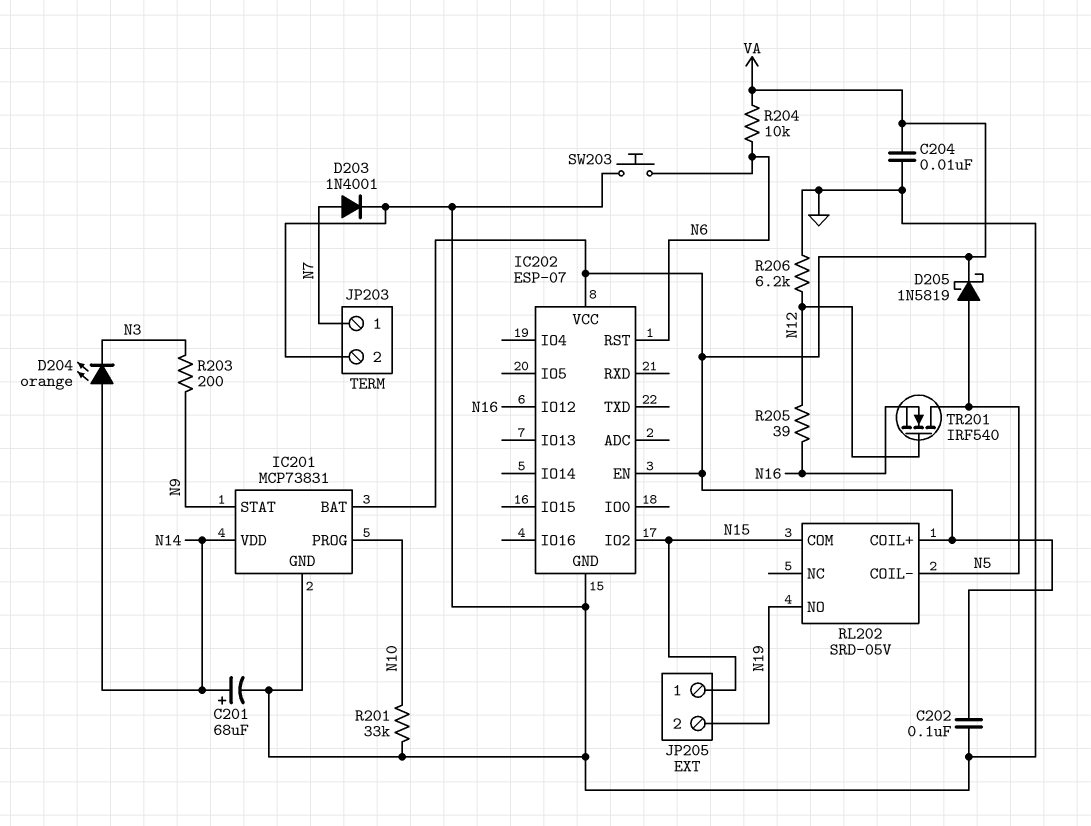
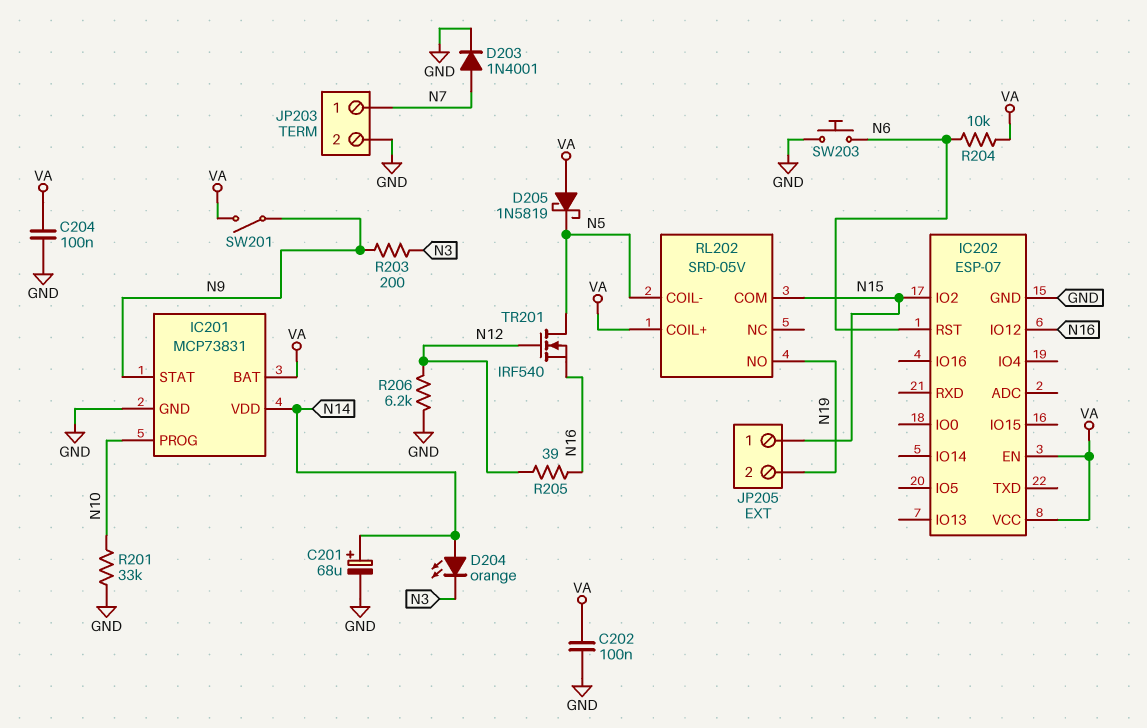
C204: 10nF (GND, VA) -> 100nF (GND, VA)
D205: schottky 1N5819 (A N5, K VA) -> schottky 1N5819 (A VA, K N5)
SW201: none -> switch (N9, VA)

